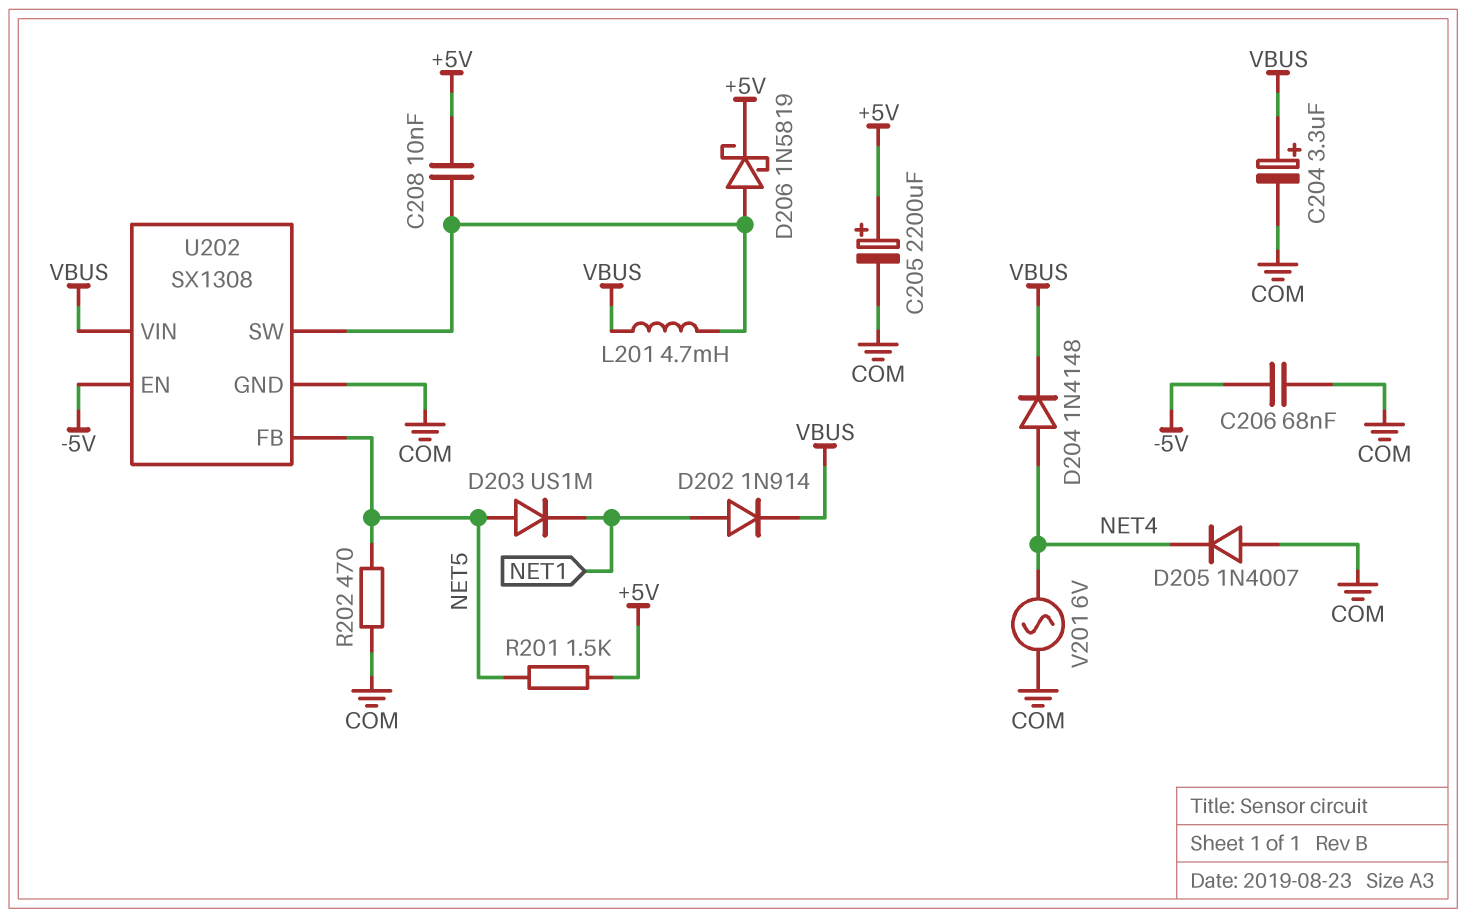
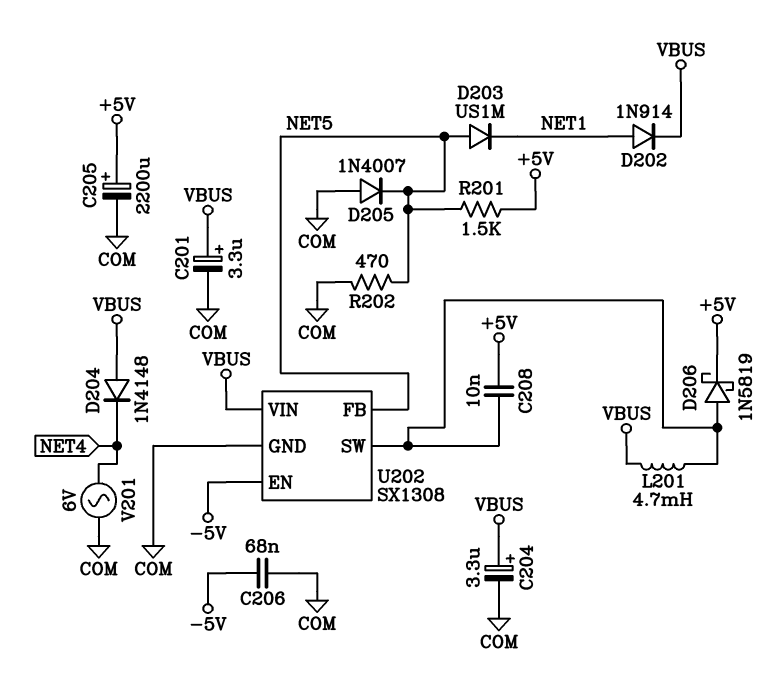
C201: none -> 3.3uF (plus VBUS, minus COM)
D204: diode 1N4148 (A NET4, K VBUS) -> diode 1N4148 (A VBUS, K NET4)
D205: diode 1N4007 (A COM, K NET4) -> diode 1N4007 (A COM, K NET5)

